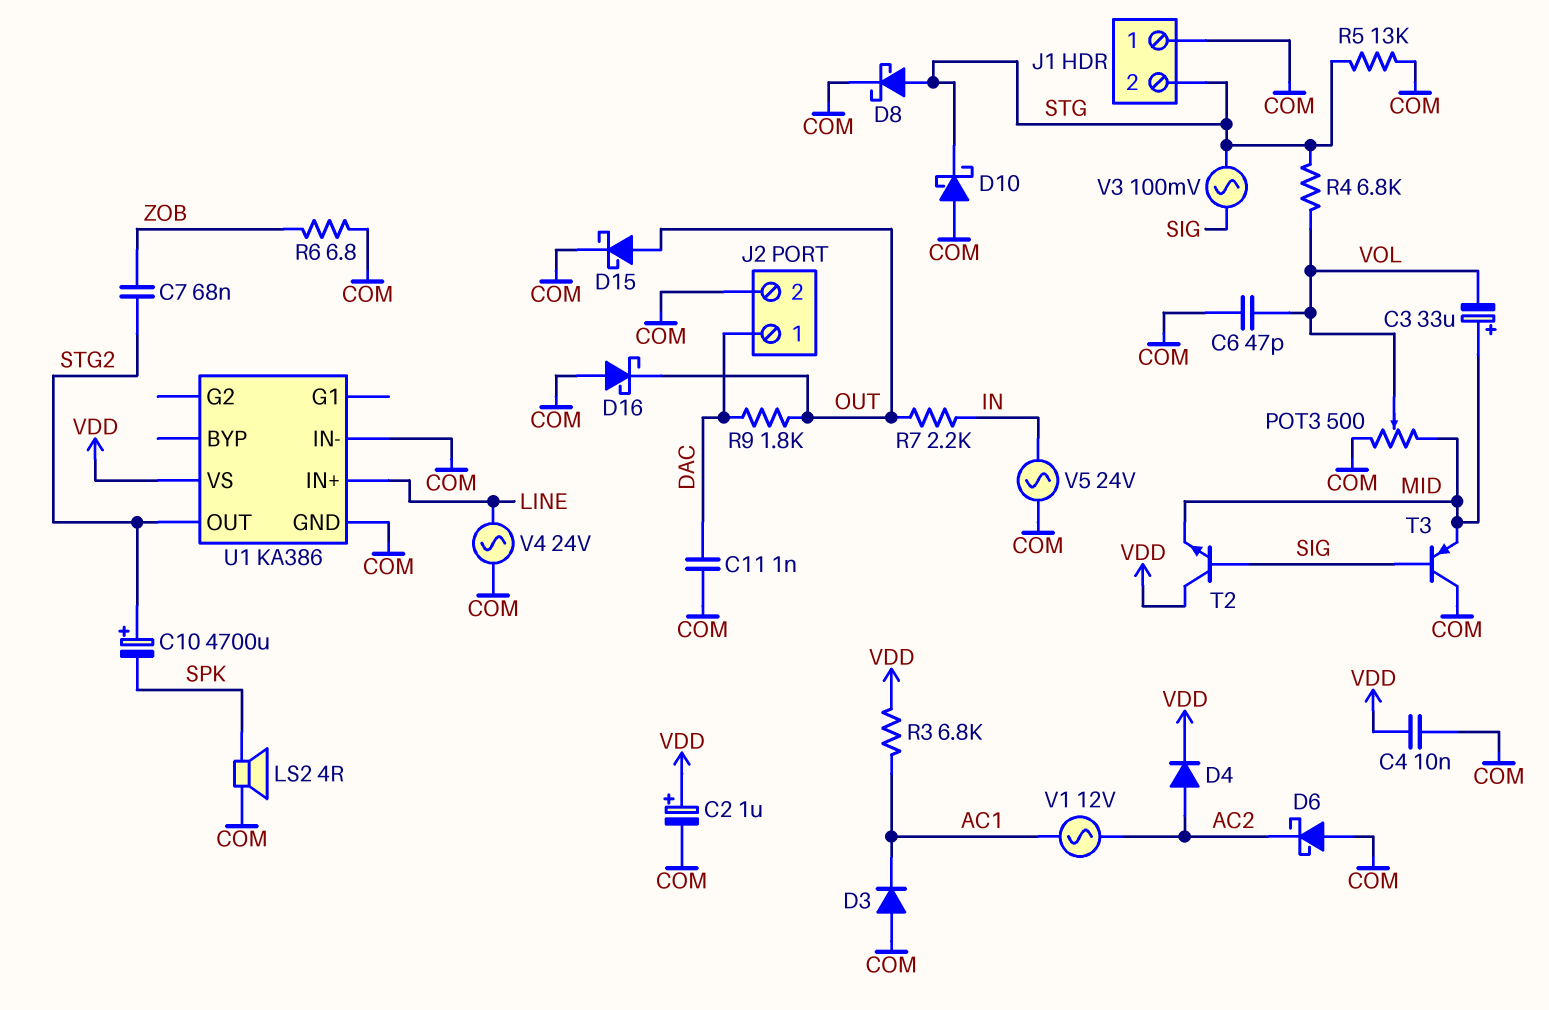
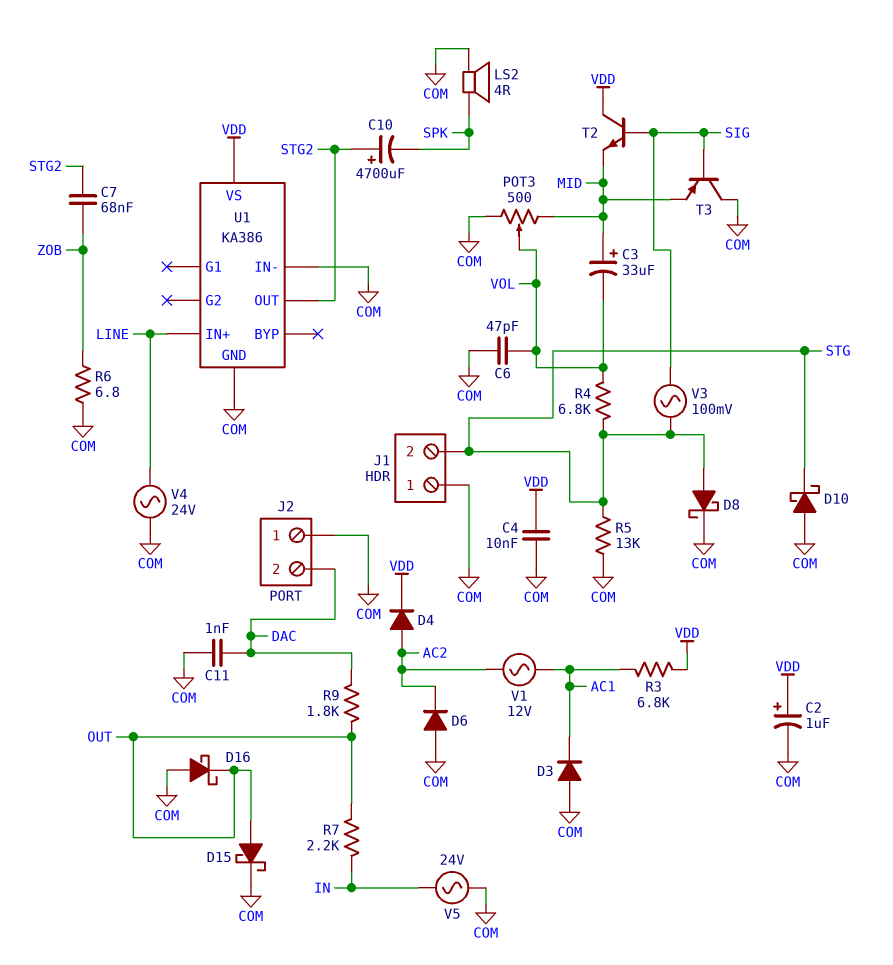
D6: schottky (A COM, K AC2) -> diode (A COM, K AC2)
J2 pin 1: DAC -> COM
J2 pin 2: COM -> DAC

